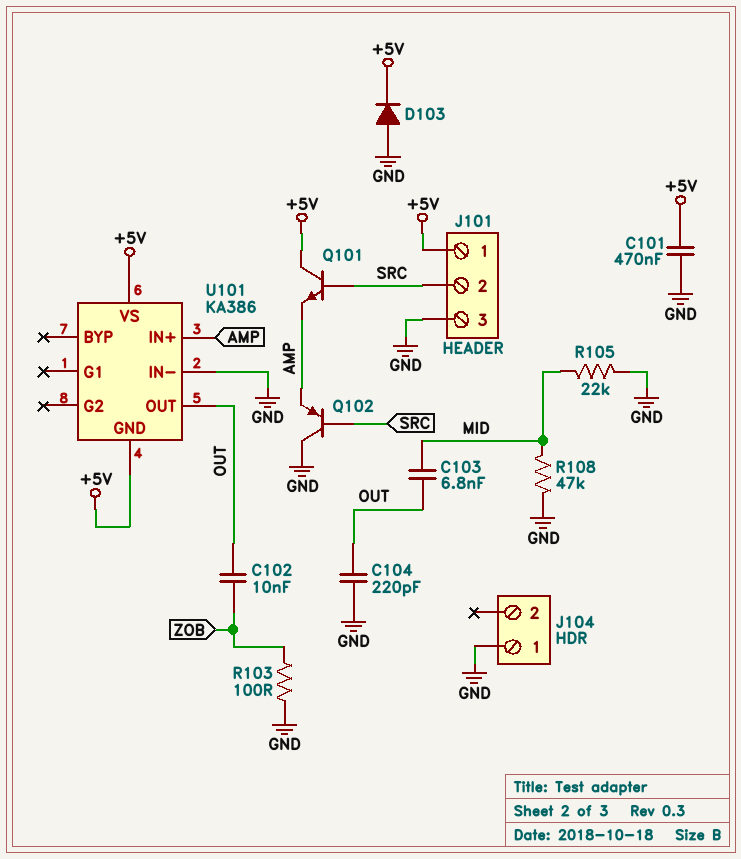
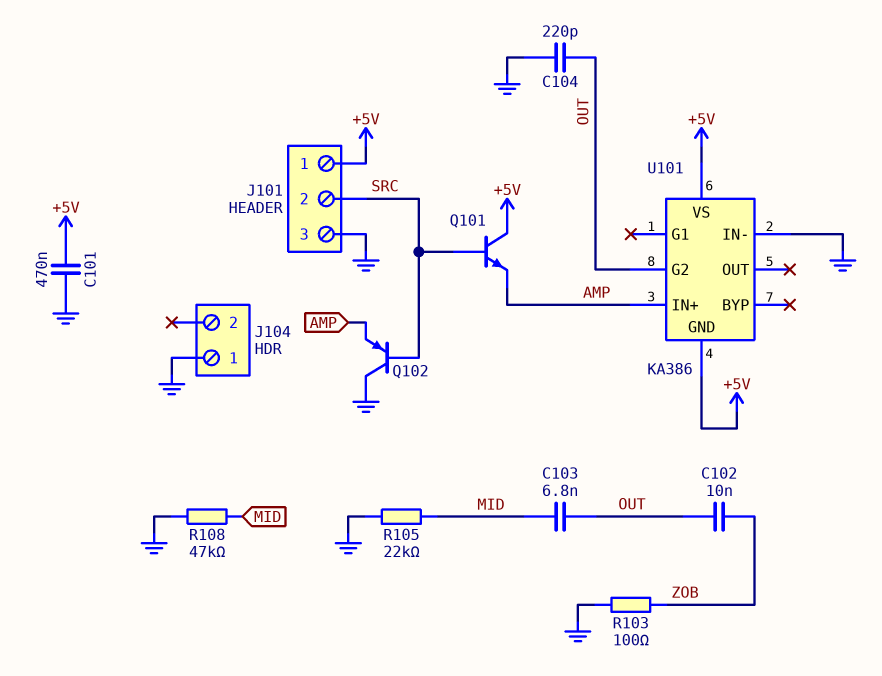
D103: diode (A GND, K +5V) -> none
U101 pin G2: none -> OUT
U101 pin OUT: OUT -> none

